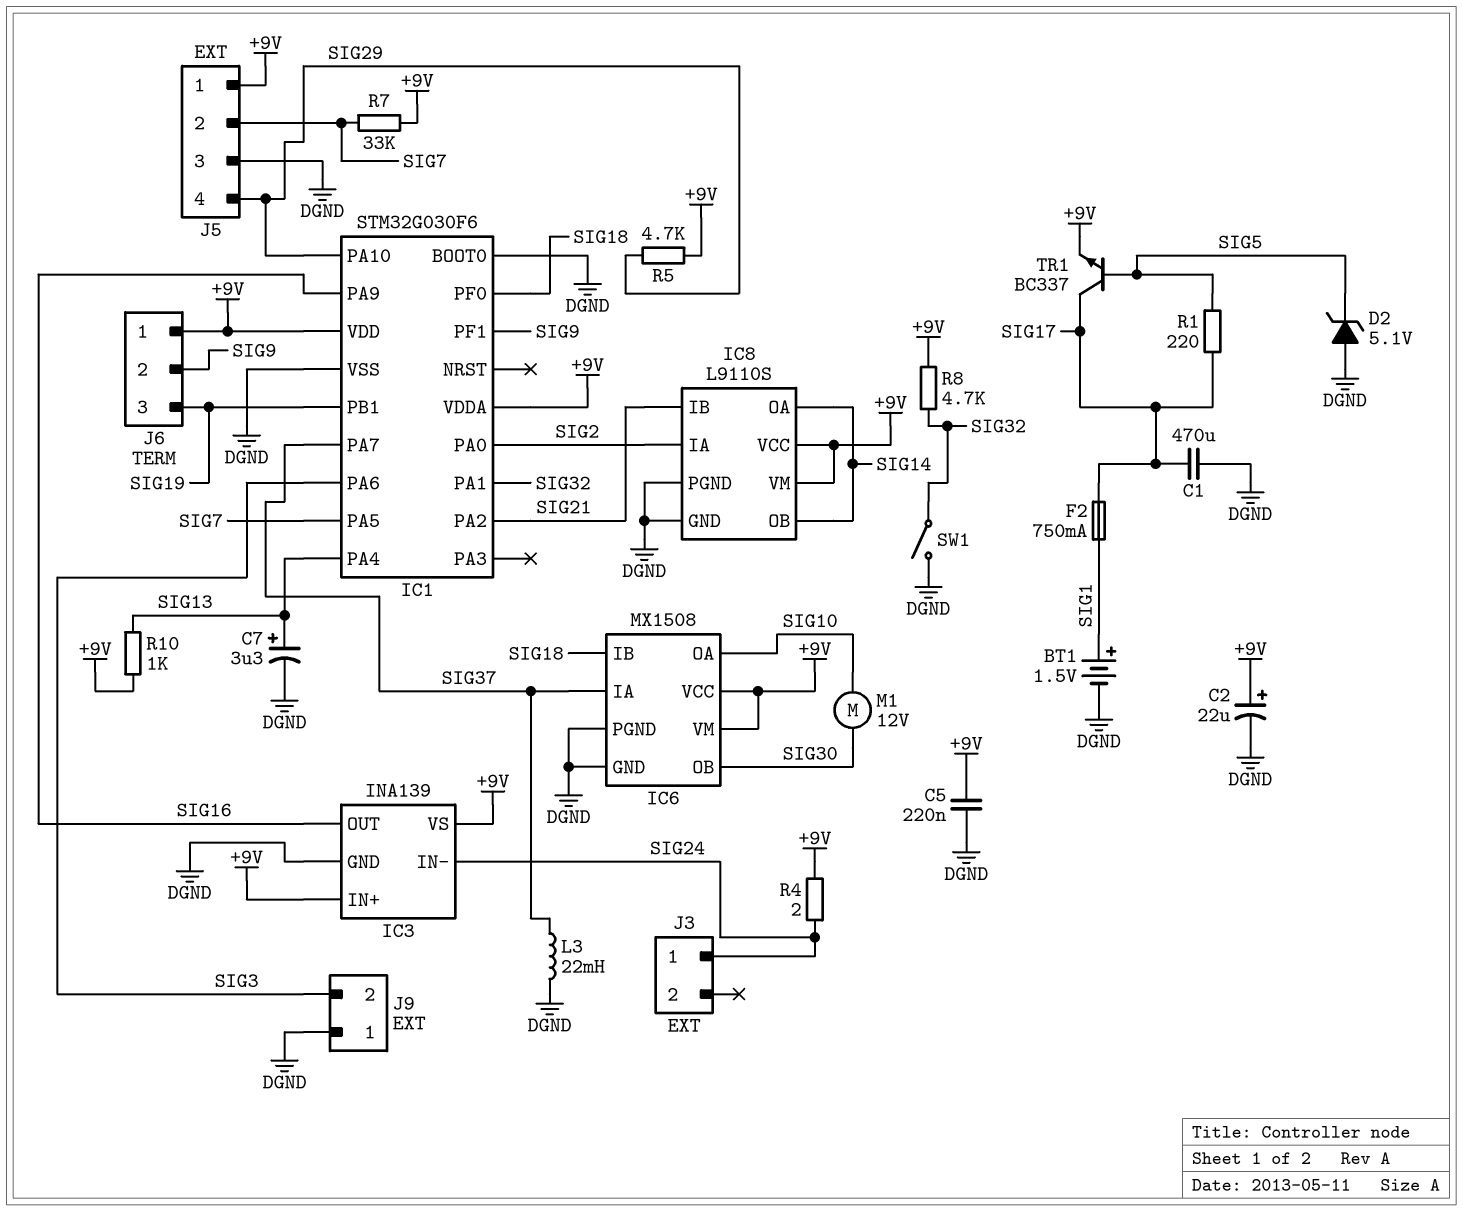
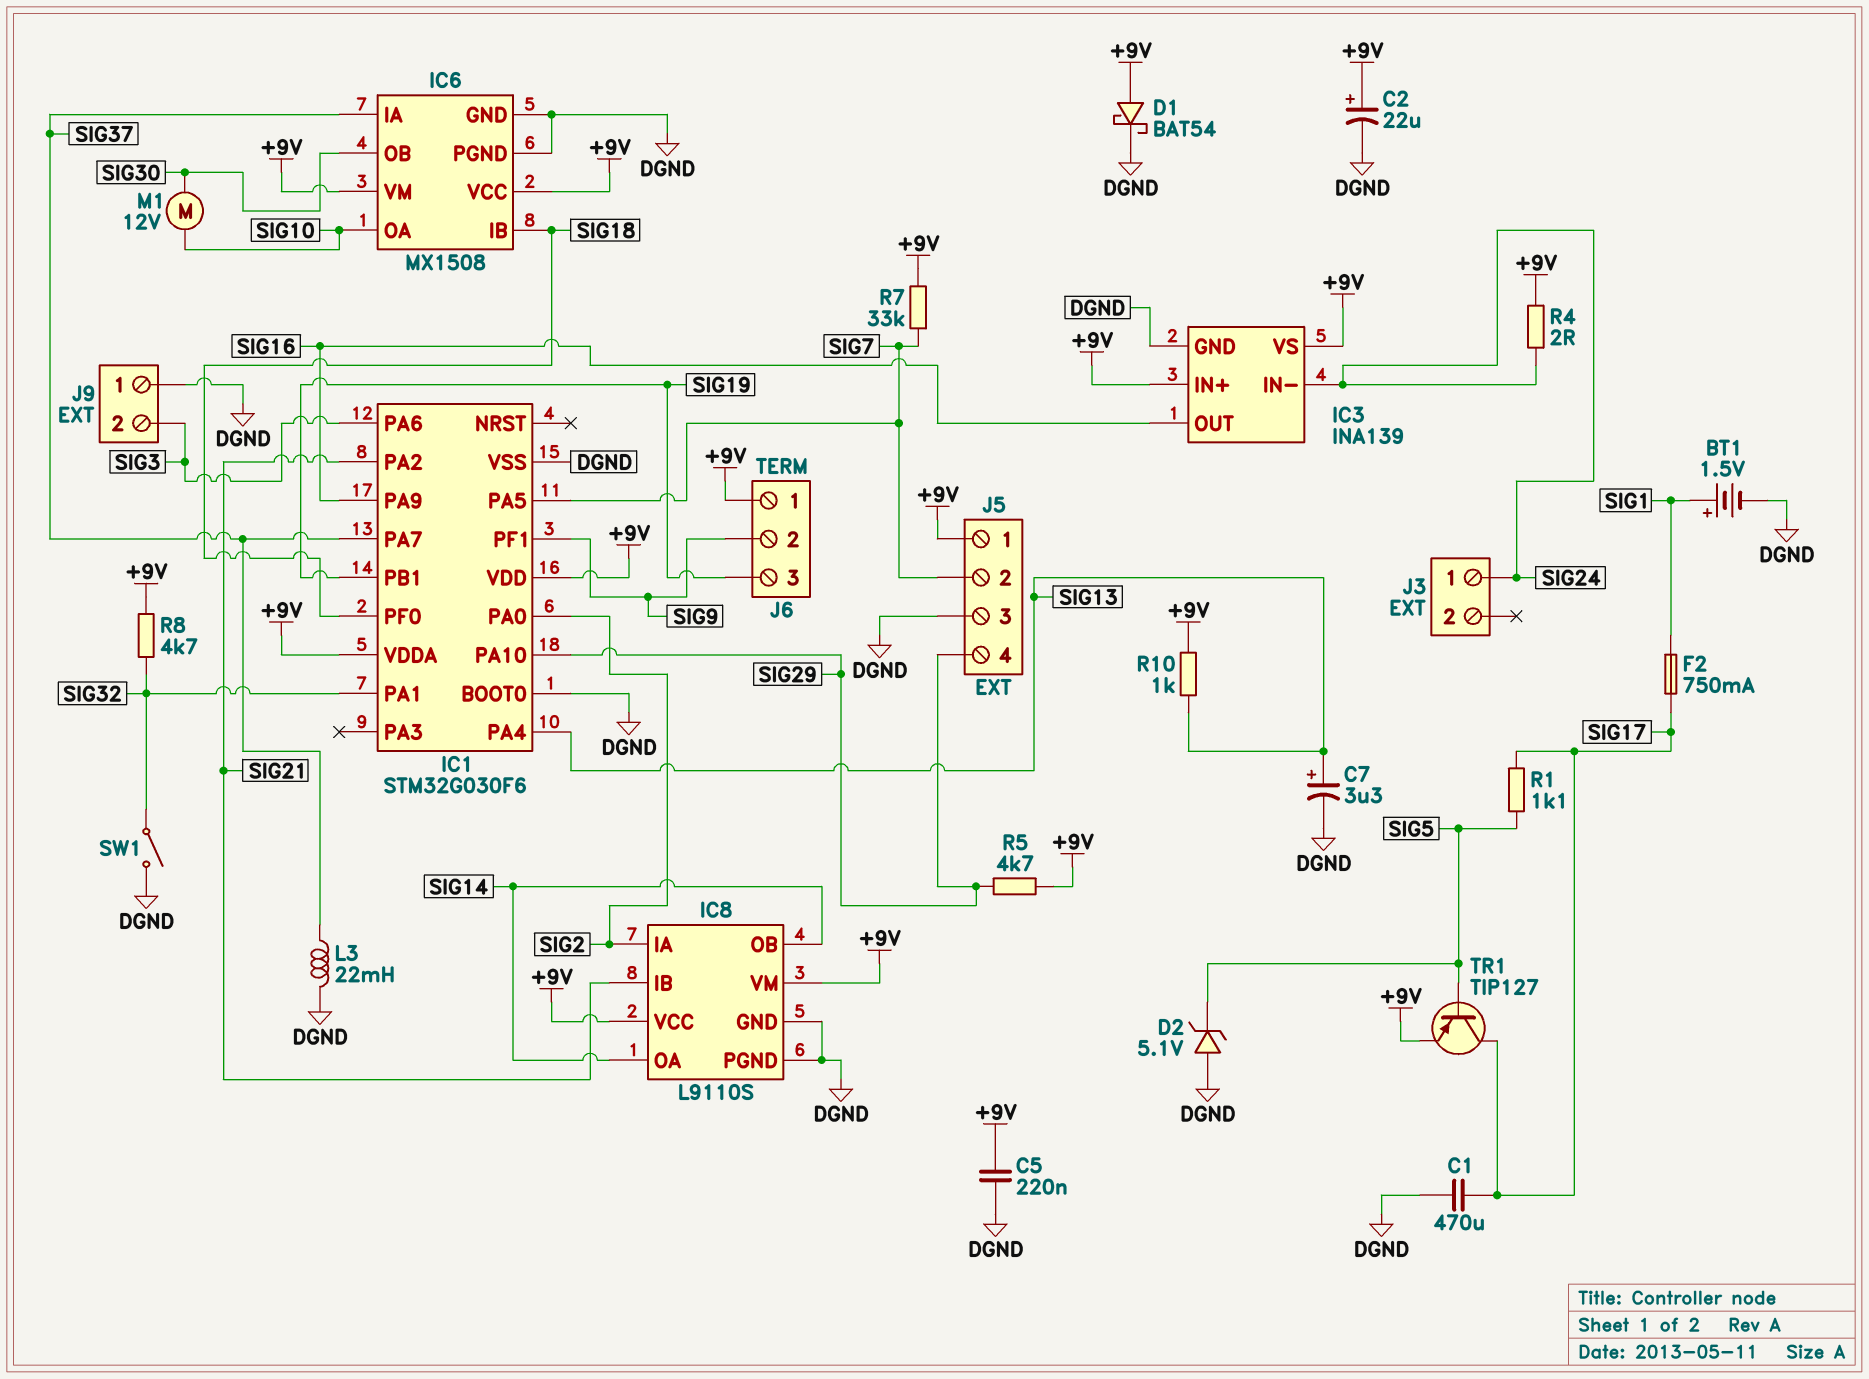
D1: none -> schottky BAT54 (A +9V, K DGND)
R1: 220 (SIG5, SIG17) -> 1.1k (SIG5, SIG17)
TR1: NPN BC337 (B SIG5, C SIG17, E +9V) -> PNP TIP127 (B SIG5, C SIG17, E +9V)

